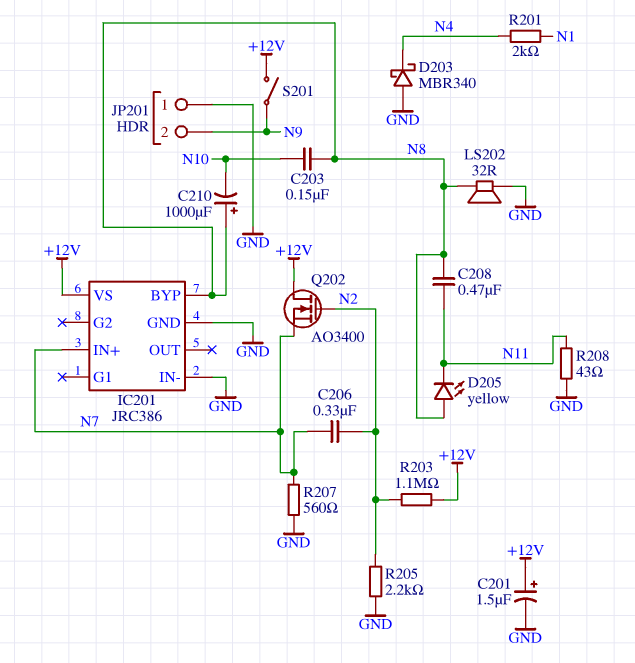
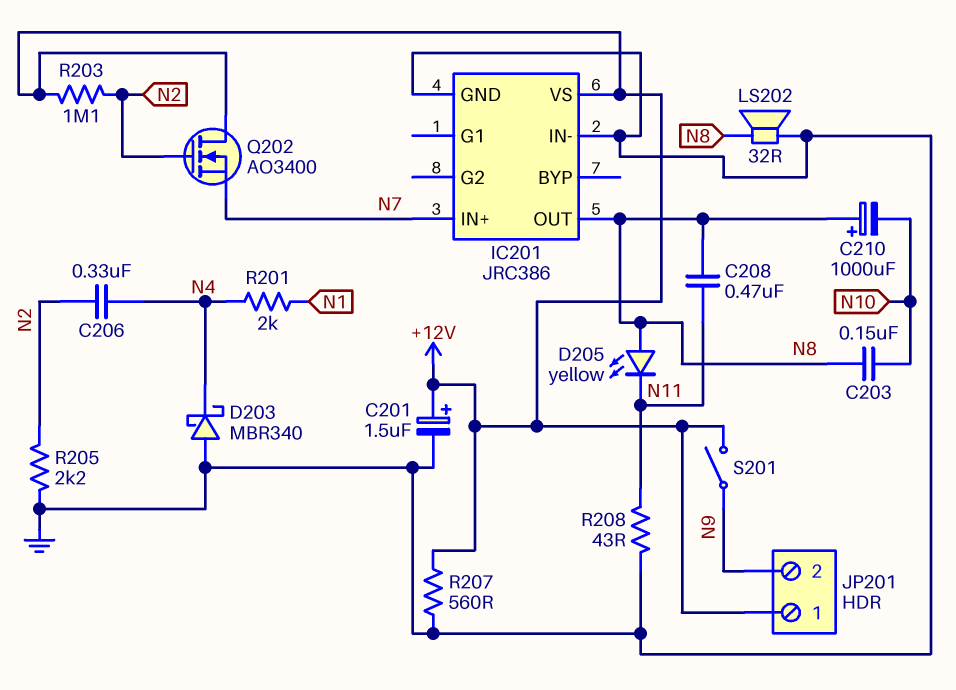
C206: 330nF (N2, N7) -> 330nF (N2, N4)
IC201 pin BYP: N8 -> none
IC201 pin OUT: none -> N8
JP201 pin 1: GND -> +12V
R207: 560 (GND, N7) -> 560 (+12V, GND)

